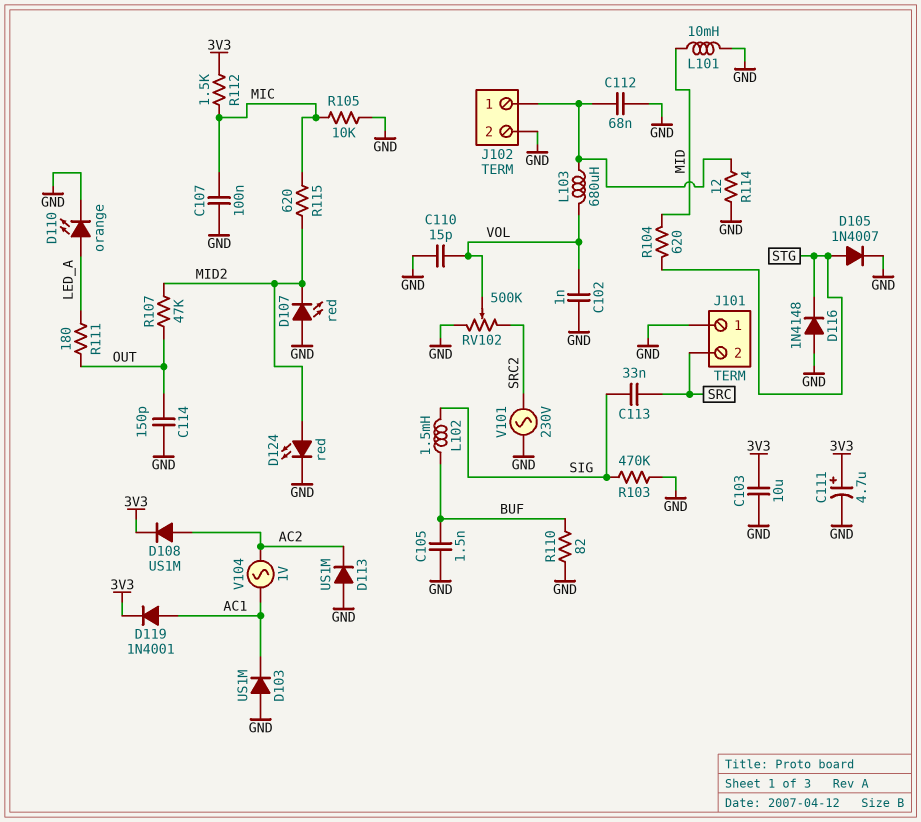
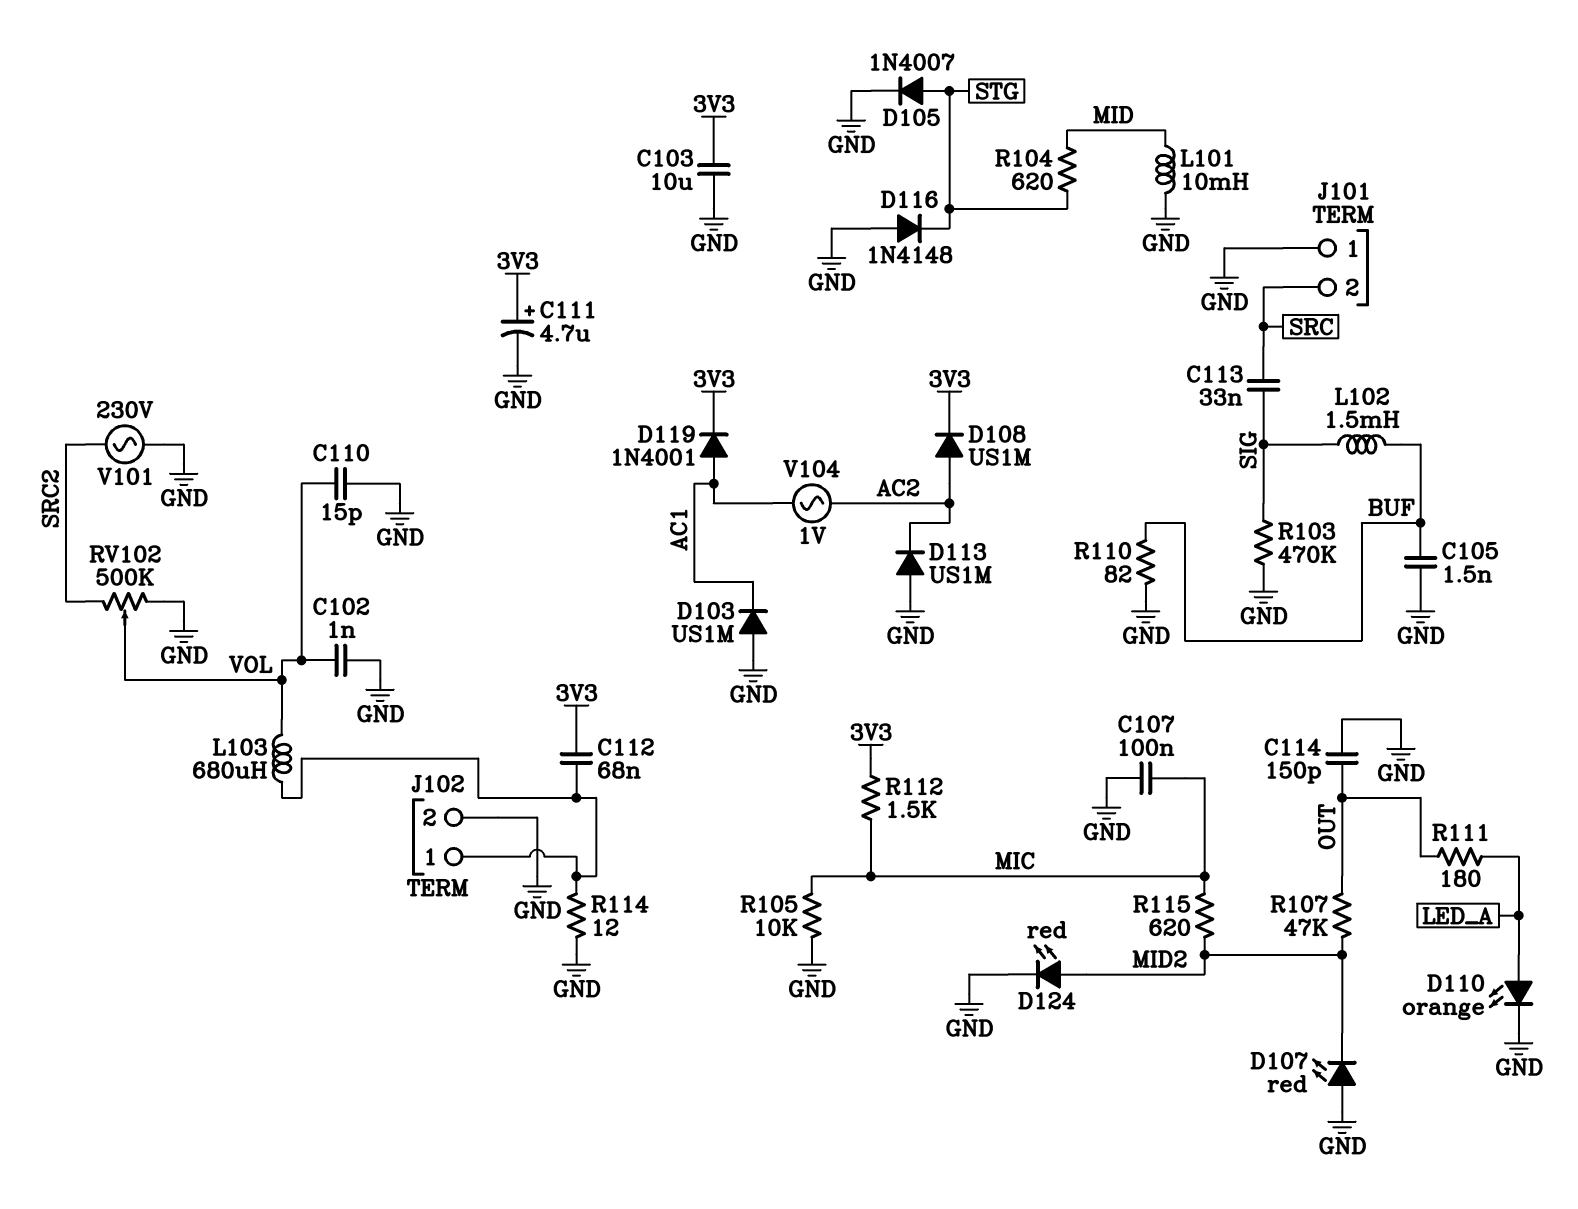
C112: 68nF (GND, J102/1) -> 68nF (3V3, J102/1)

